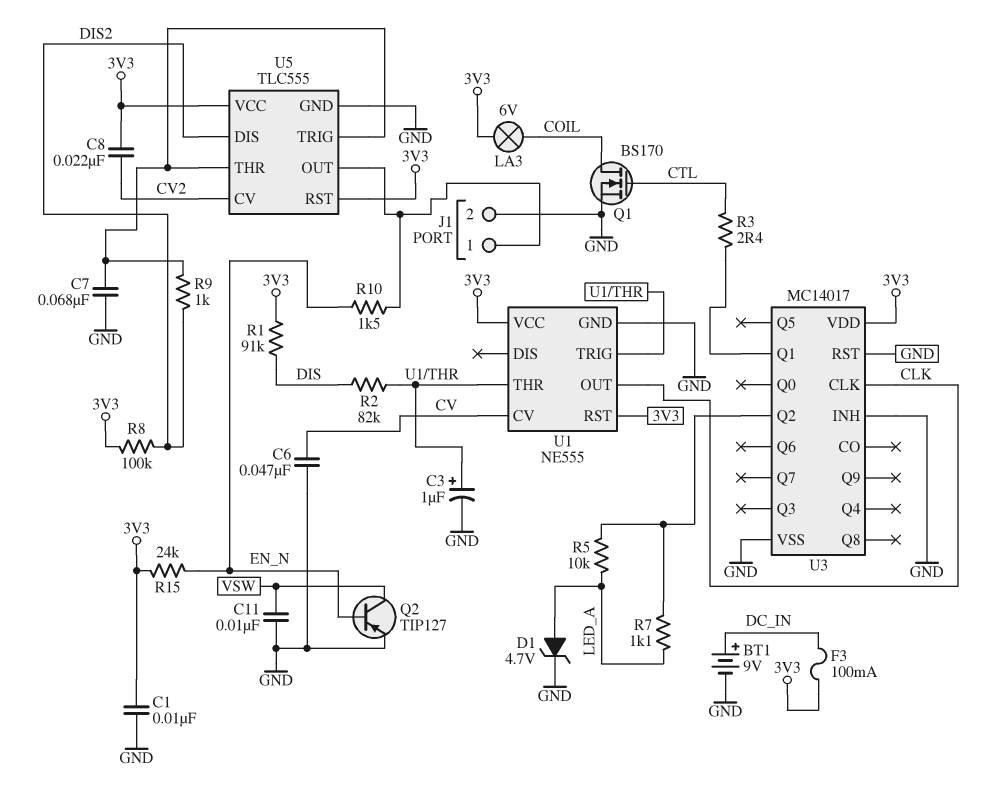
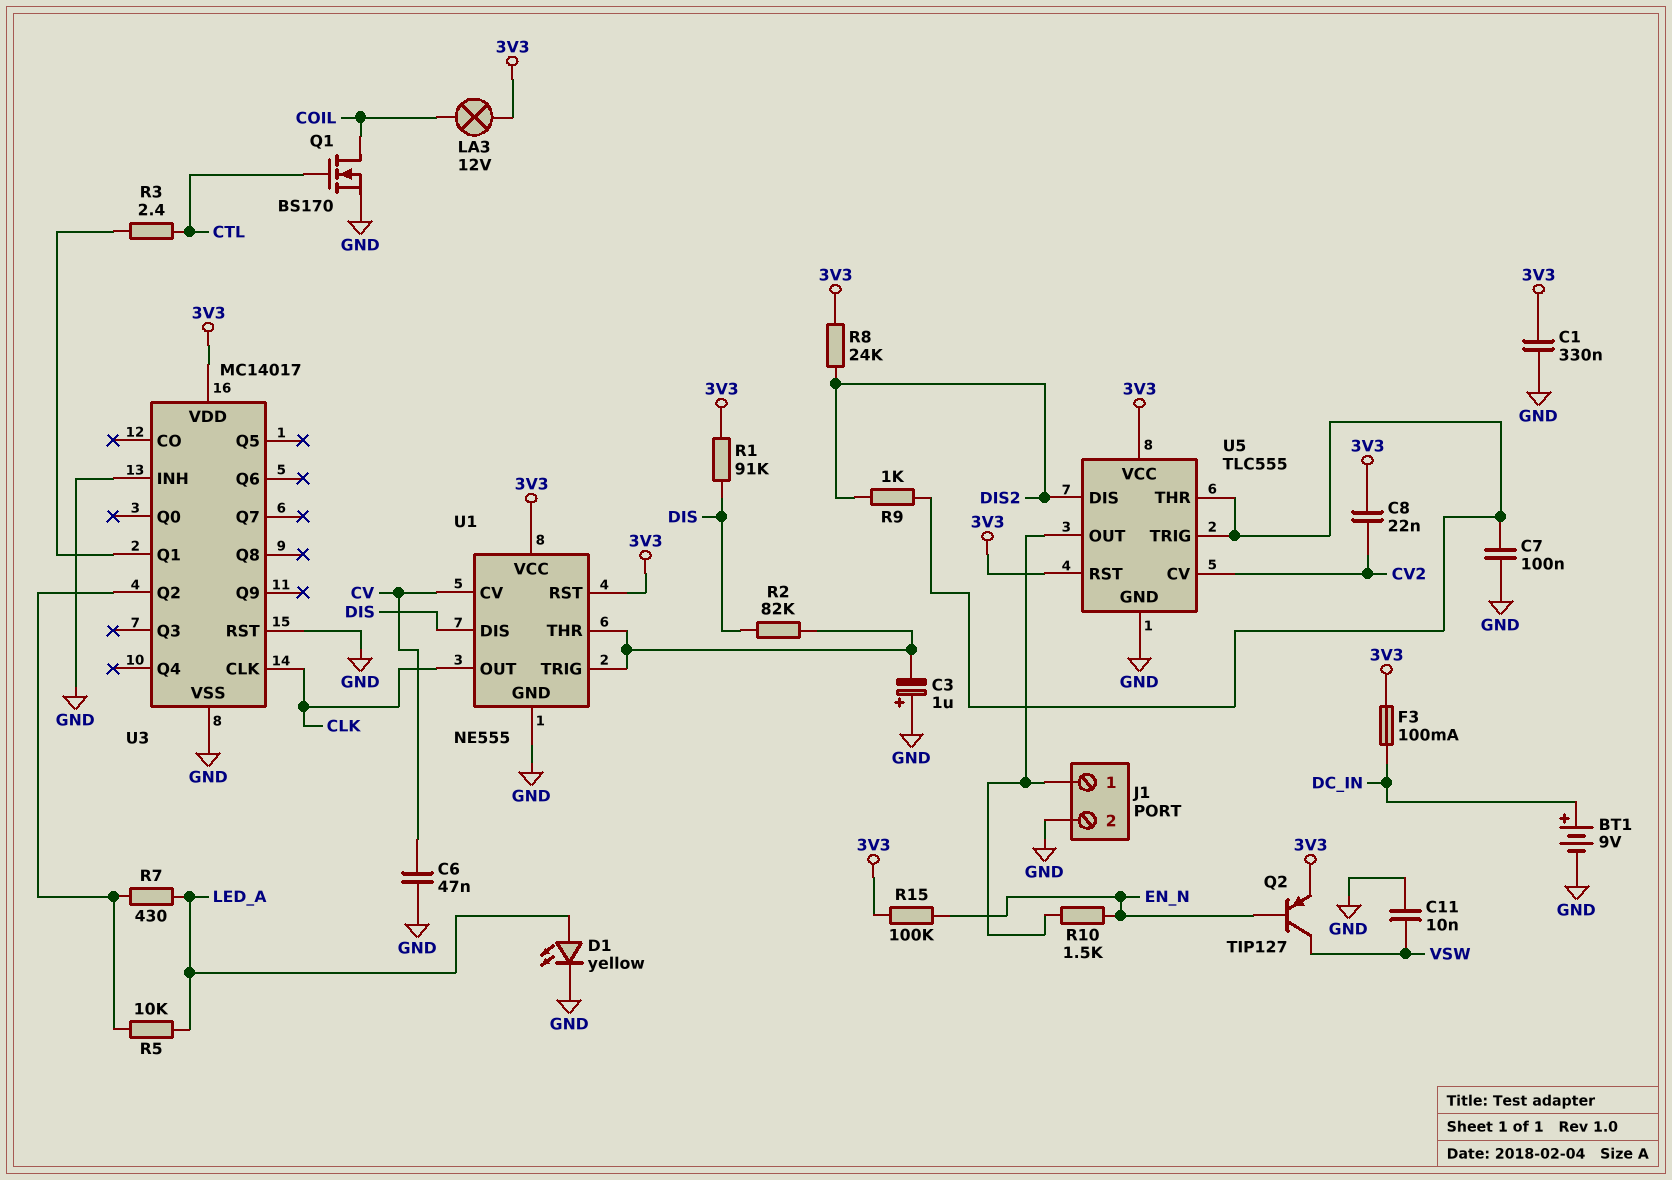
C1: 10nF (3V3, GND) -> 330nF (3V3, GND)
C3: 1uF (plus U1/THR, minus GND) -> 1uF (plus GND, minus U1/THR)
C7: 68nF (GND, U5/THR) -> 100nF (GND, U5/THR)
D1: zener 4.7V (A LED_A, K GND) -> LED yellow (A LED_A, K GND)
LA3: lamp 6V (3V3, COIL) -> lamp 12V (3V3, COIL)
Q2: PNP TIP127 (B EN_N, C VSW, E GND) -> PNP TIP127 (B EN_N, C VSW, E 3V3)
R7: 1.1k (LED_A, U3/Q2) -> 430 (LED_A, U3/Q2)
R8: 100k (3V3, DIS2) -> 24k (3V3, DIS2)
R15: 24k (3V3, EN_N) -> 100k (3V3, EN_N)
U1 pin DIS: none -> DIS

